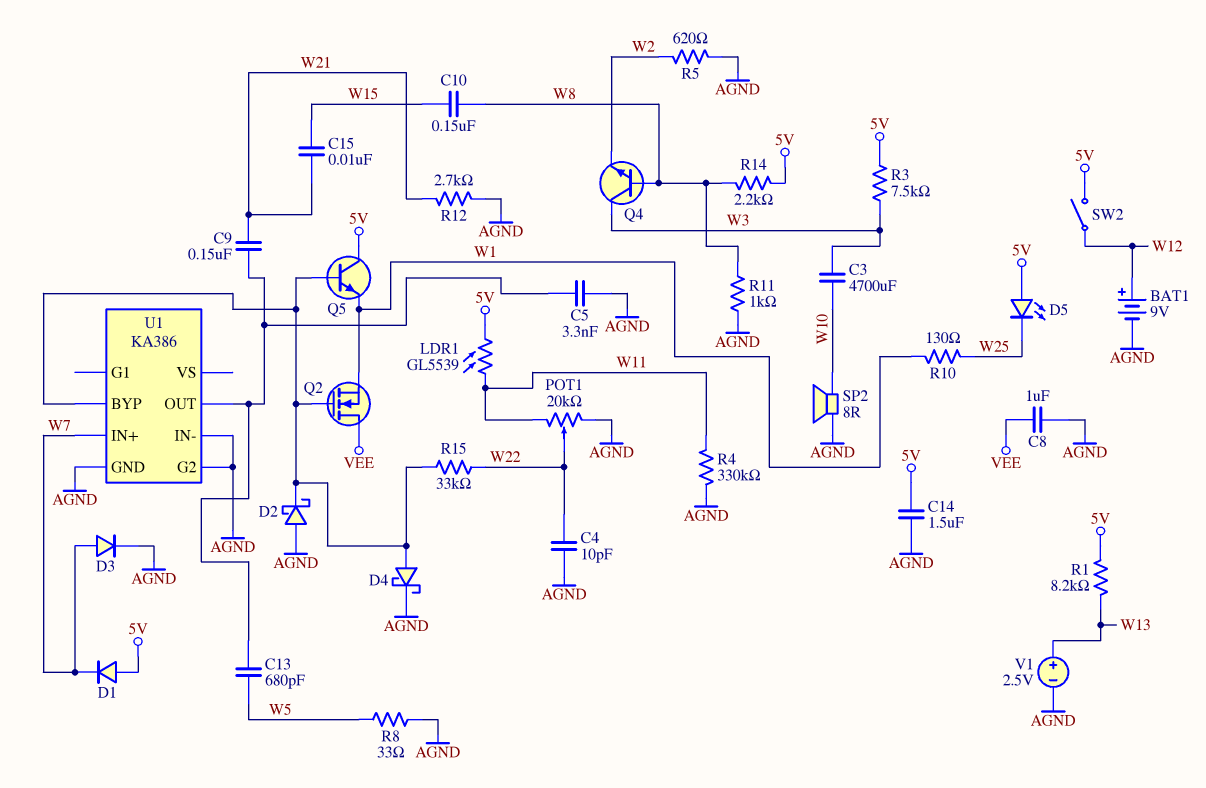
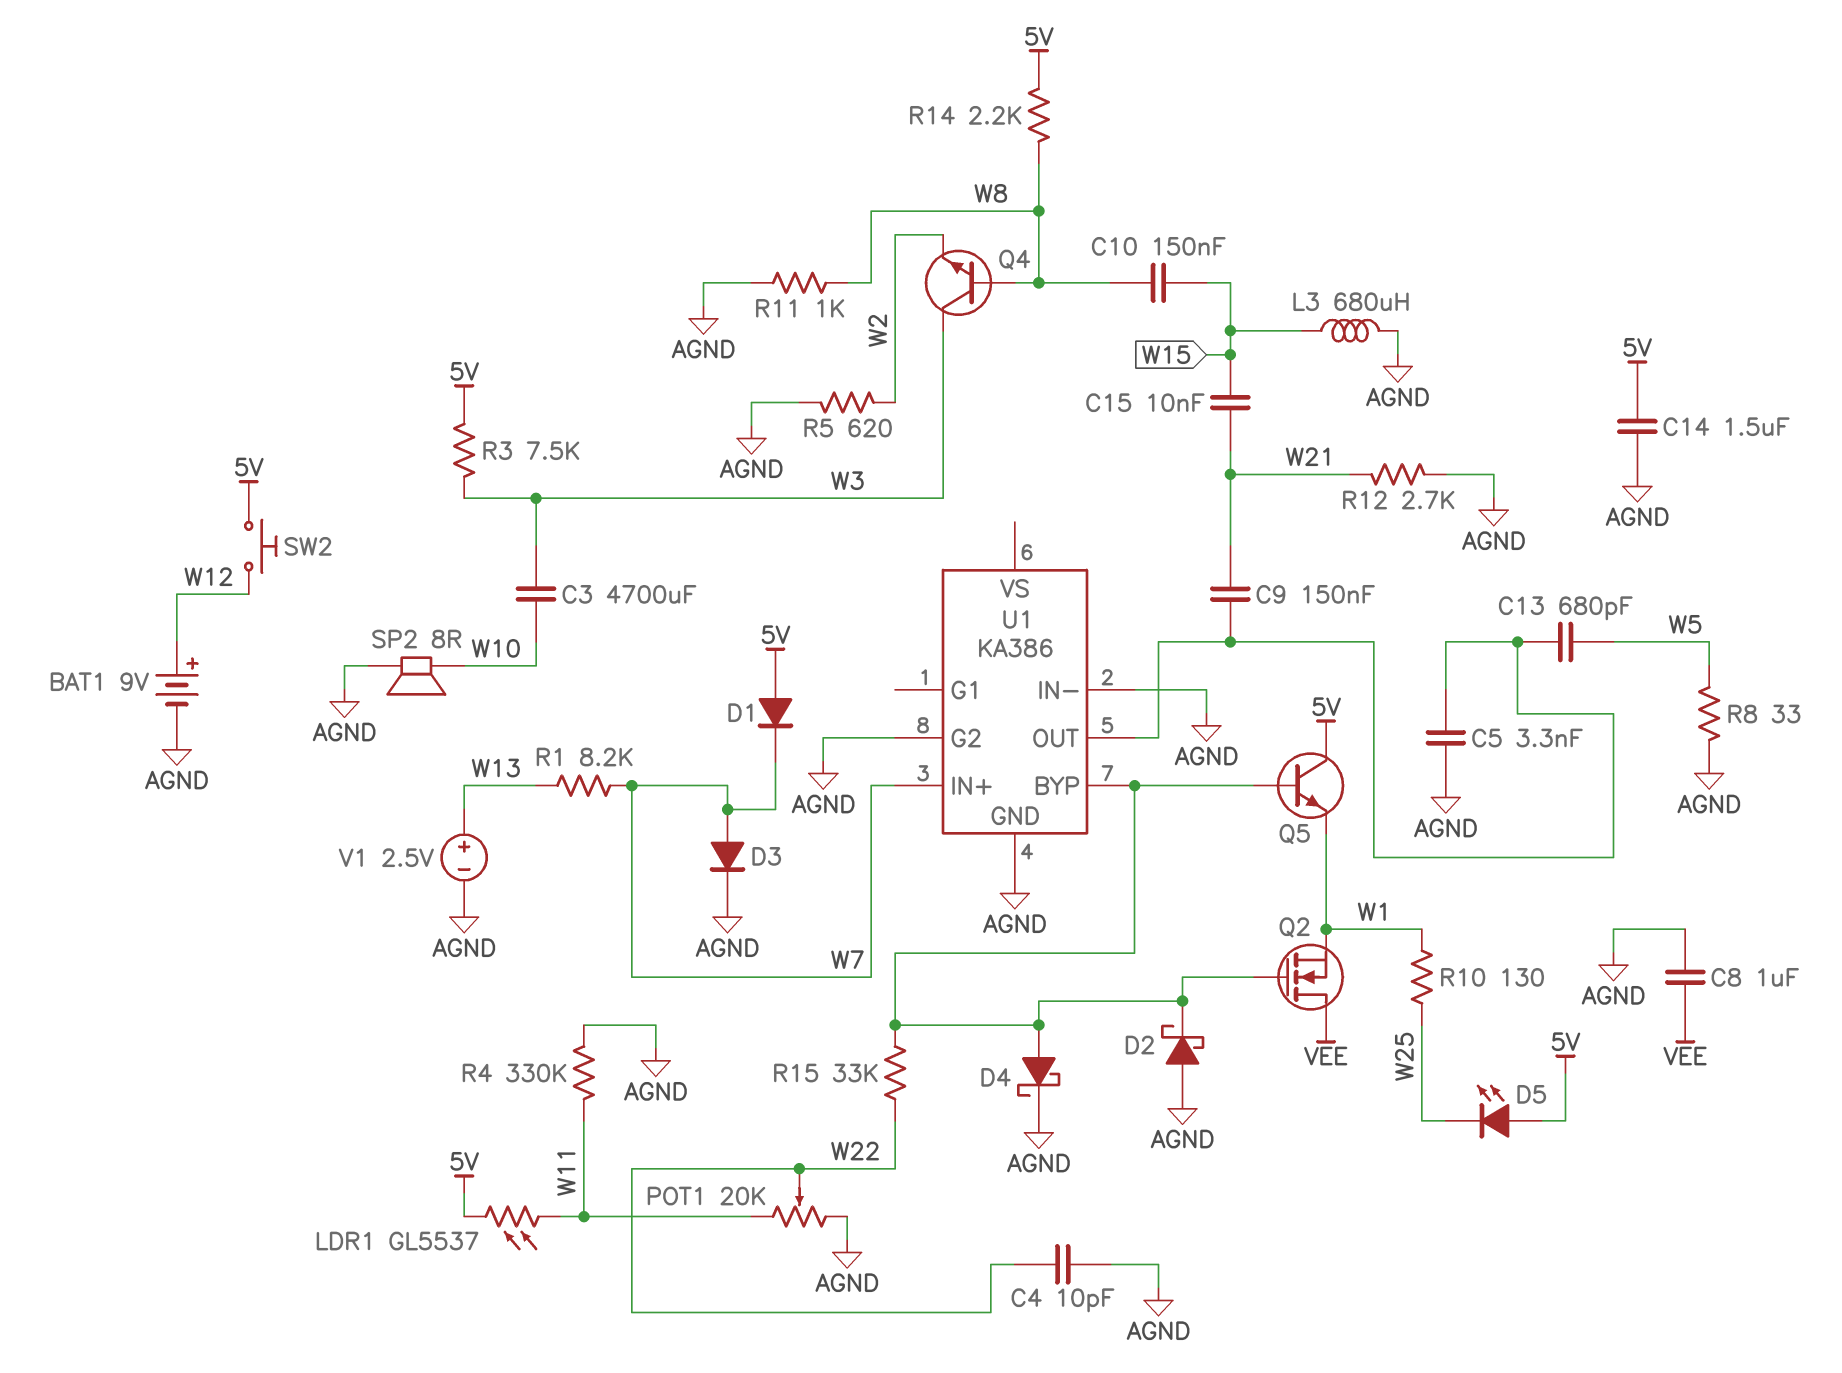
L3: none -> 680uH (AGND, W15)
LDR1: GL5539 (5V, W11) -> GL5537 (5V, W11)
R1: 8.2k (5V, W13) -> 8.2k (W7, W13)
SW2: switch (5V, W12) -> button (5V, W12)

